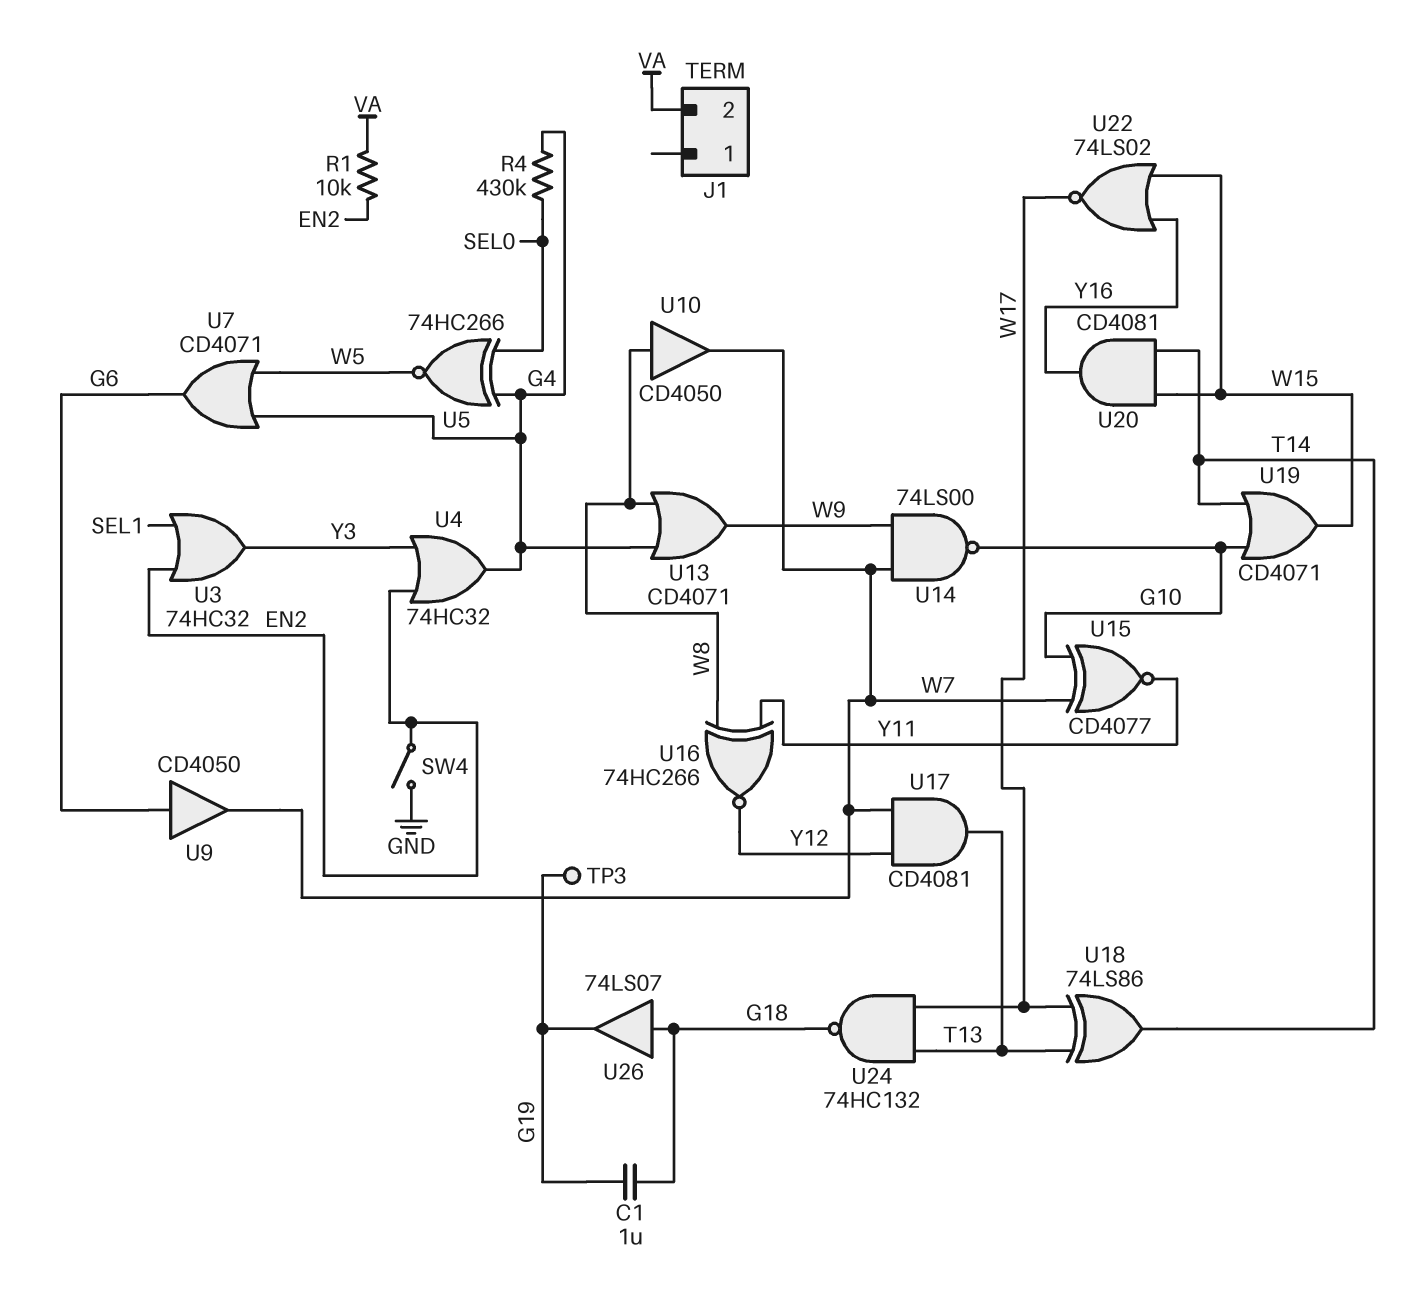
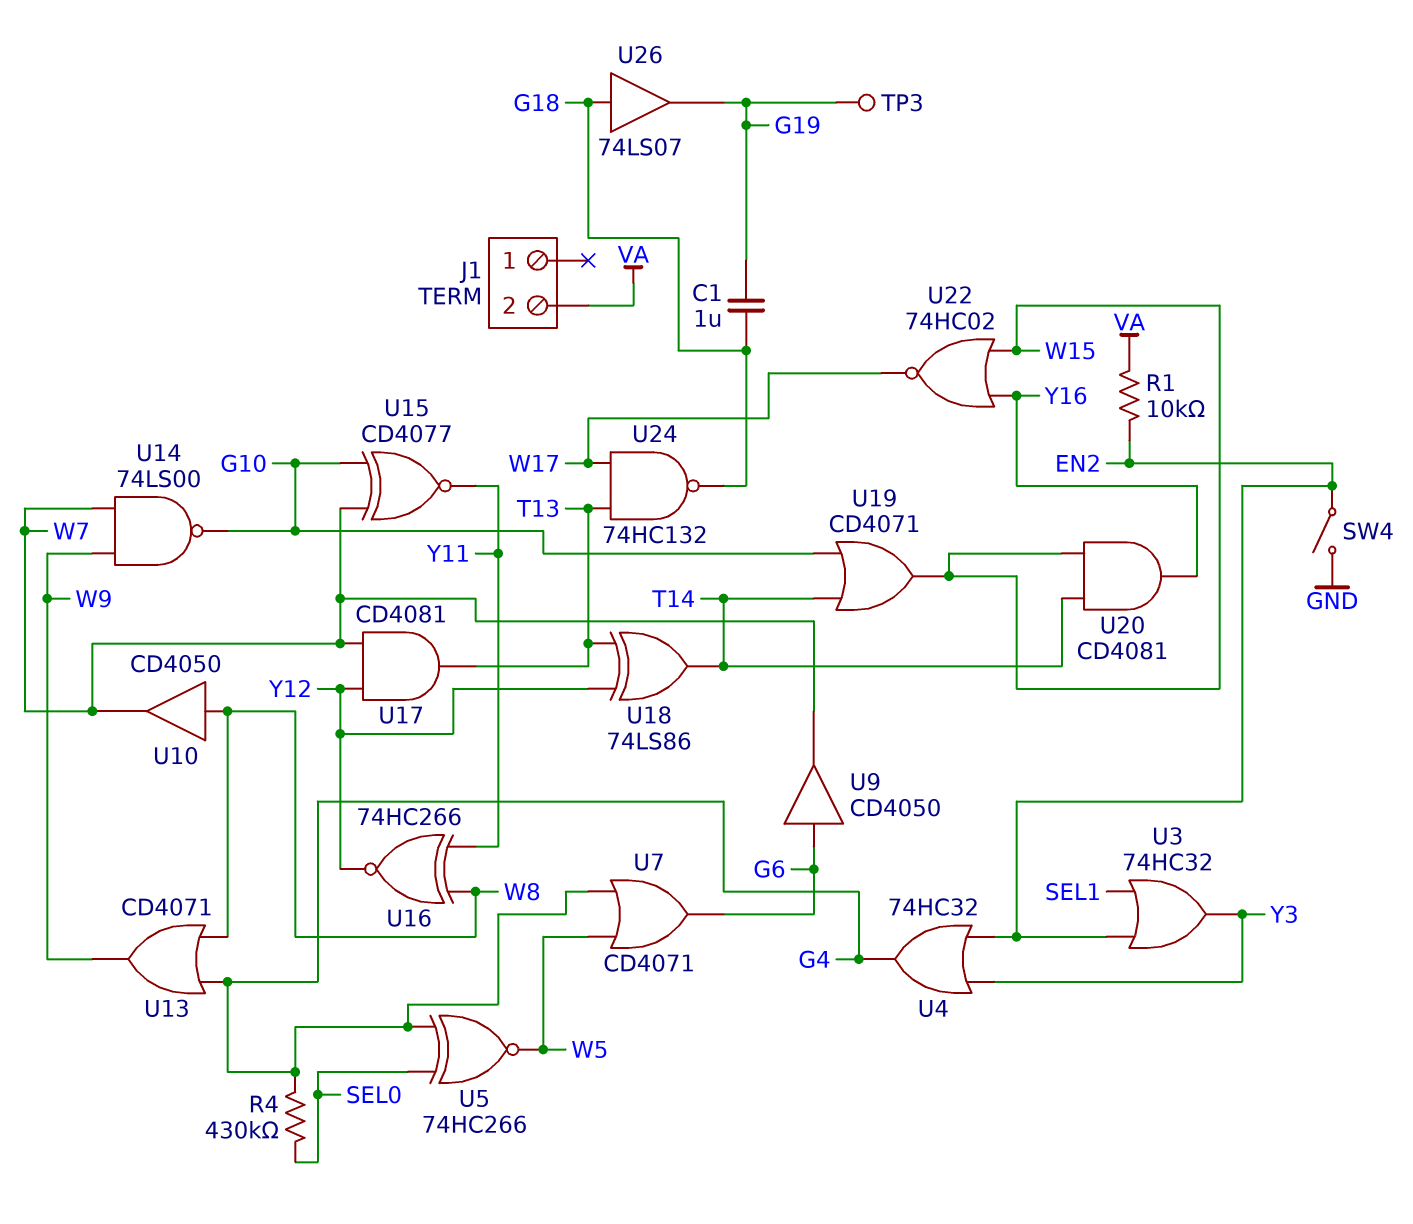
U18: XOR 74LS86 (in T13, in W17, out T14) -> XOR 74LS86 (in T13, in Y12, out T14)
U22: NOR 74LS02 (in W15, in Y16, out W17) -> NOR 74HC02 (in W15, in Y16, out W17)

